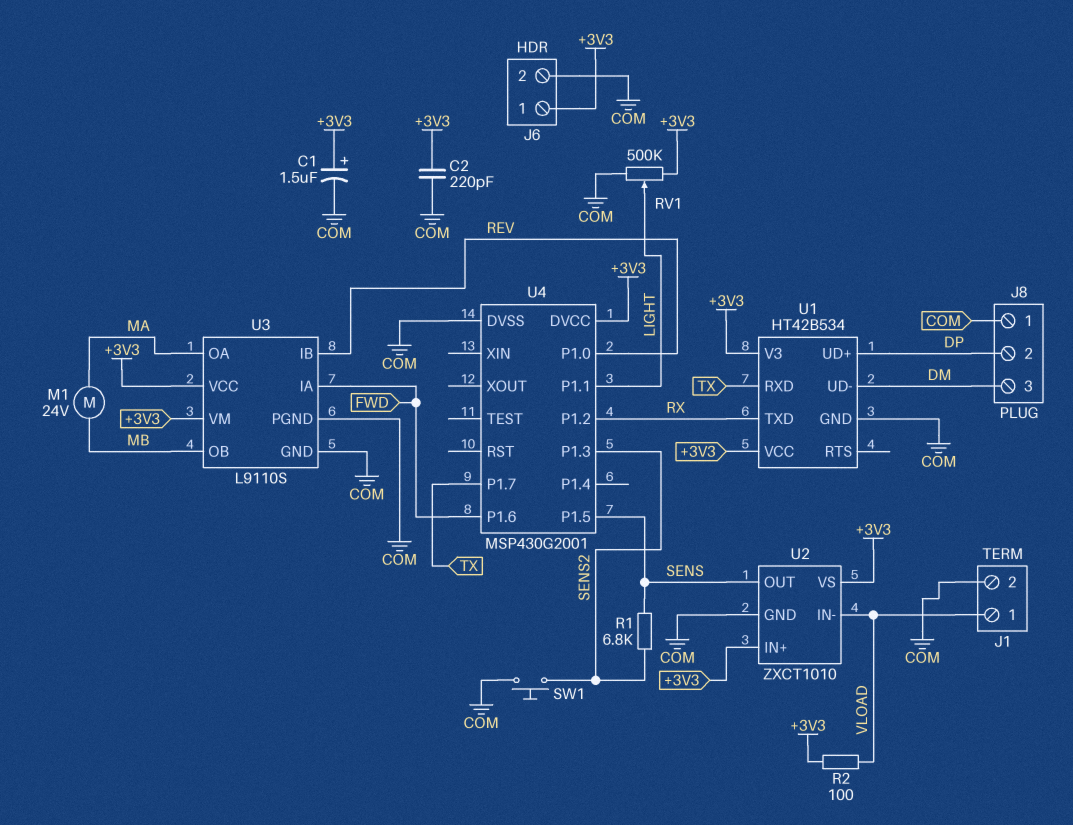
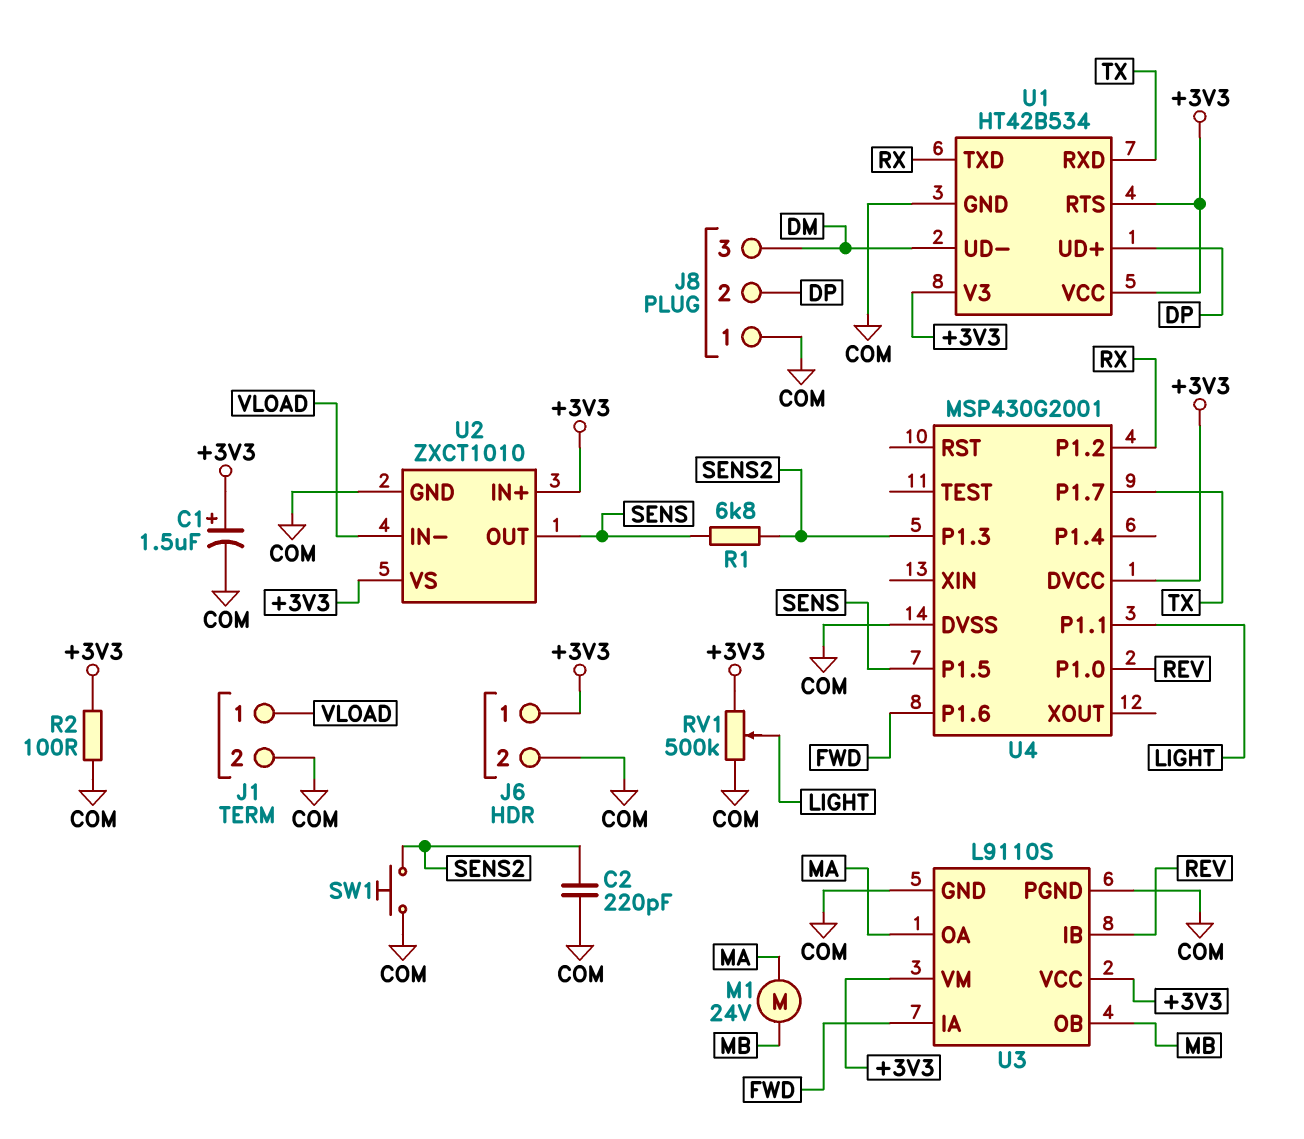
C2: 220pF (+3V3, COM) -> 220pF (COM, SENS2)
R2: 100 (+3V3, VLOAD) -> 100 (+3V3, COM)
U1 pin RTS: none -> +3V3

